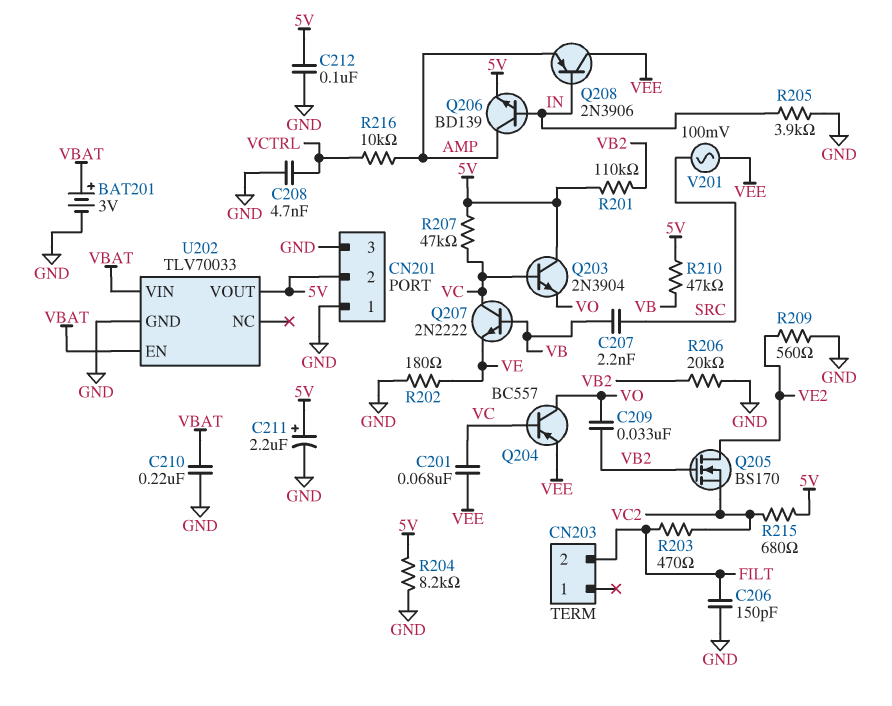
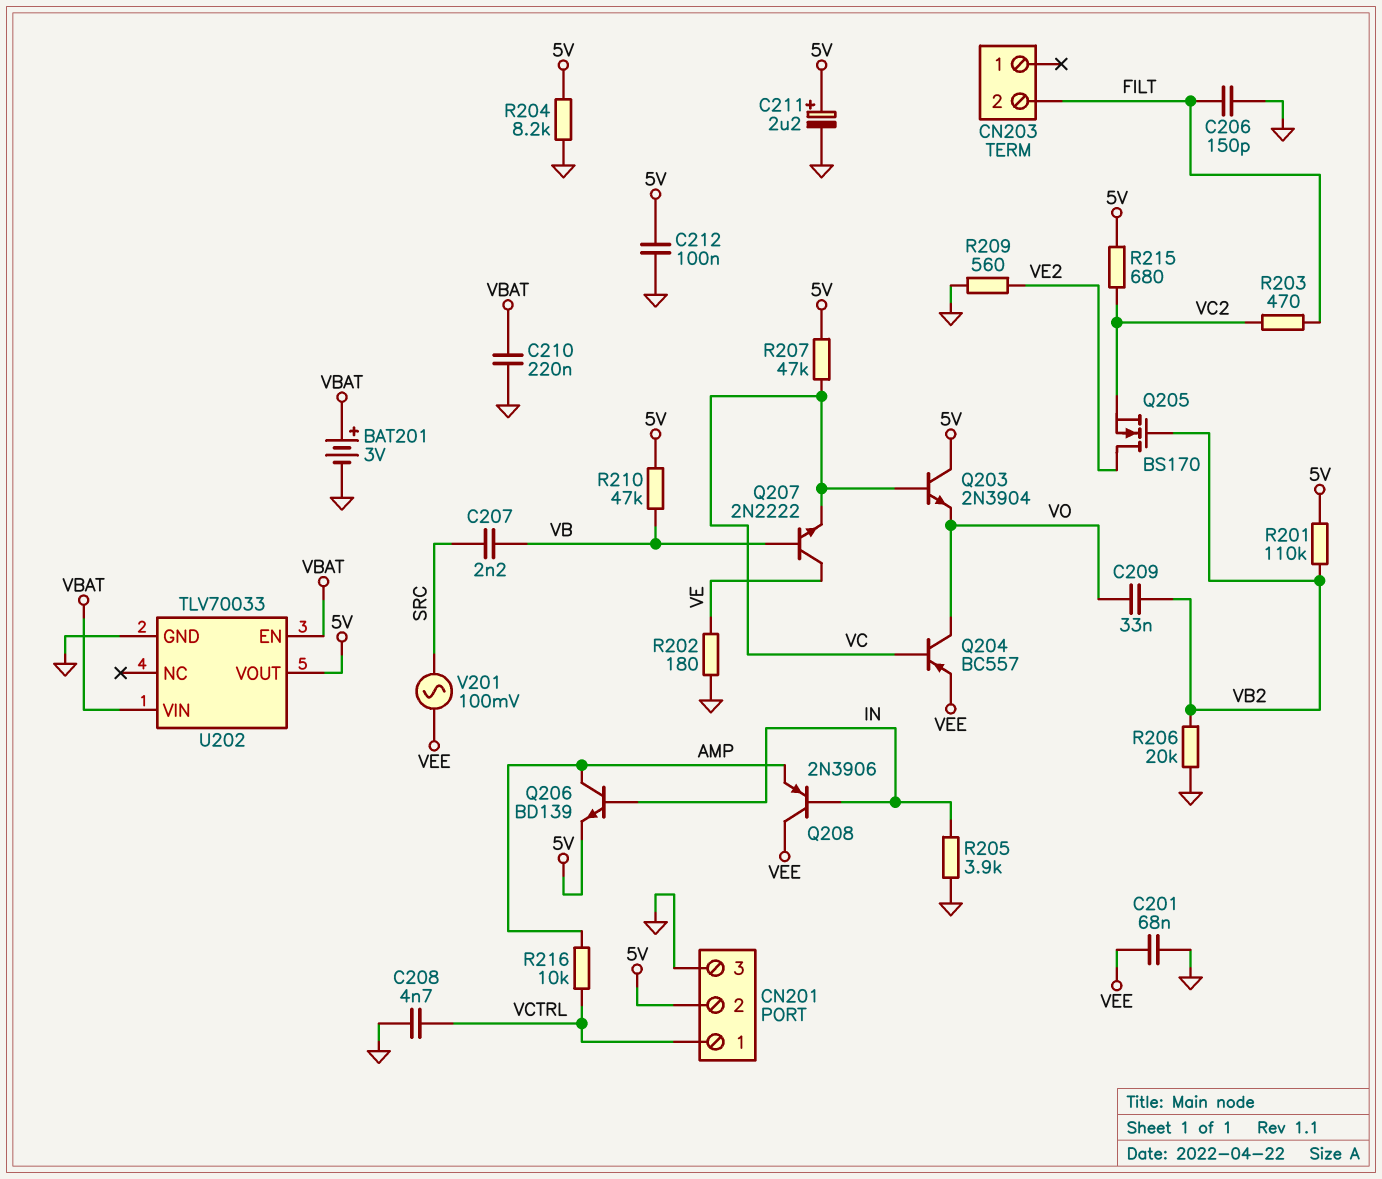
C201: 68nF (VC, VEE) -> 68nF (GND, VEE)
CN201 pin 1: GND -> VCTRL
Q207: NPN 2N2222 (B VB, C VC, E VE) -> NPN 2N2222 (B VB, C VE, E VC)

